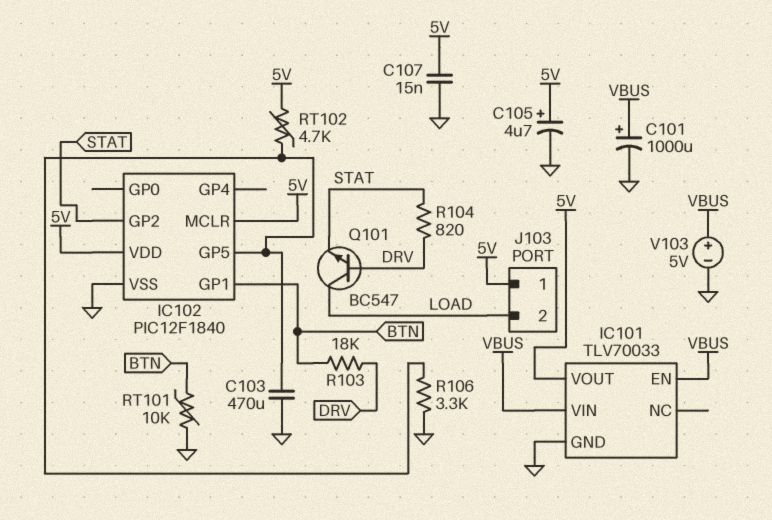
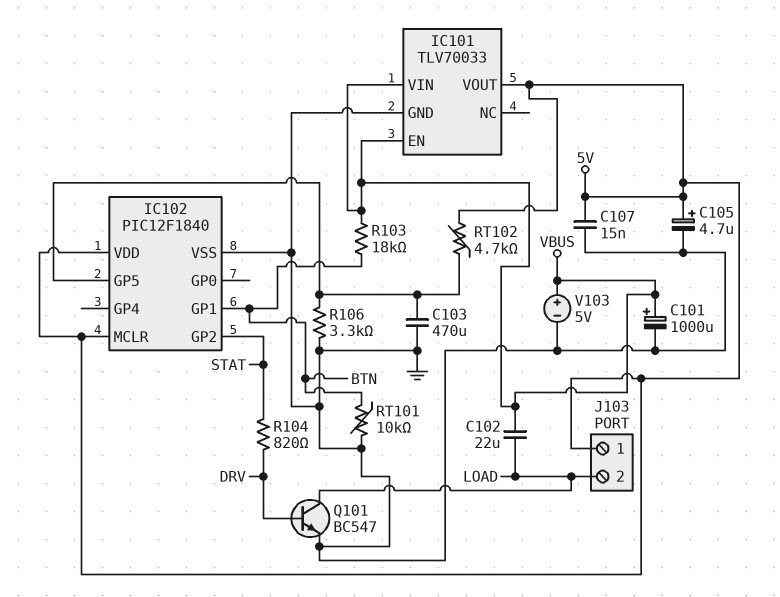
C102: none -> 22uF (LOAD, VBUS)
Q101: NPN BC547 (B DRV, C LOAD, E STAT) -> NPN BC547 (B DRV, C LOAD, E GND)
R103: 18k (BTN, DRV) -> 18k (BTN, VBUS)

